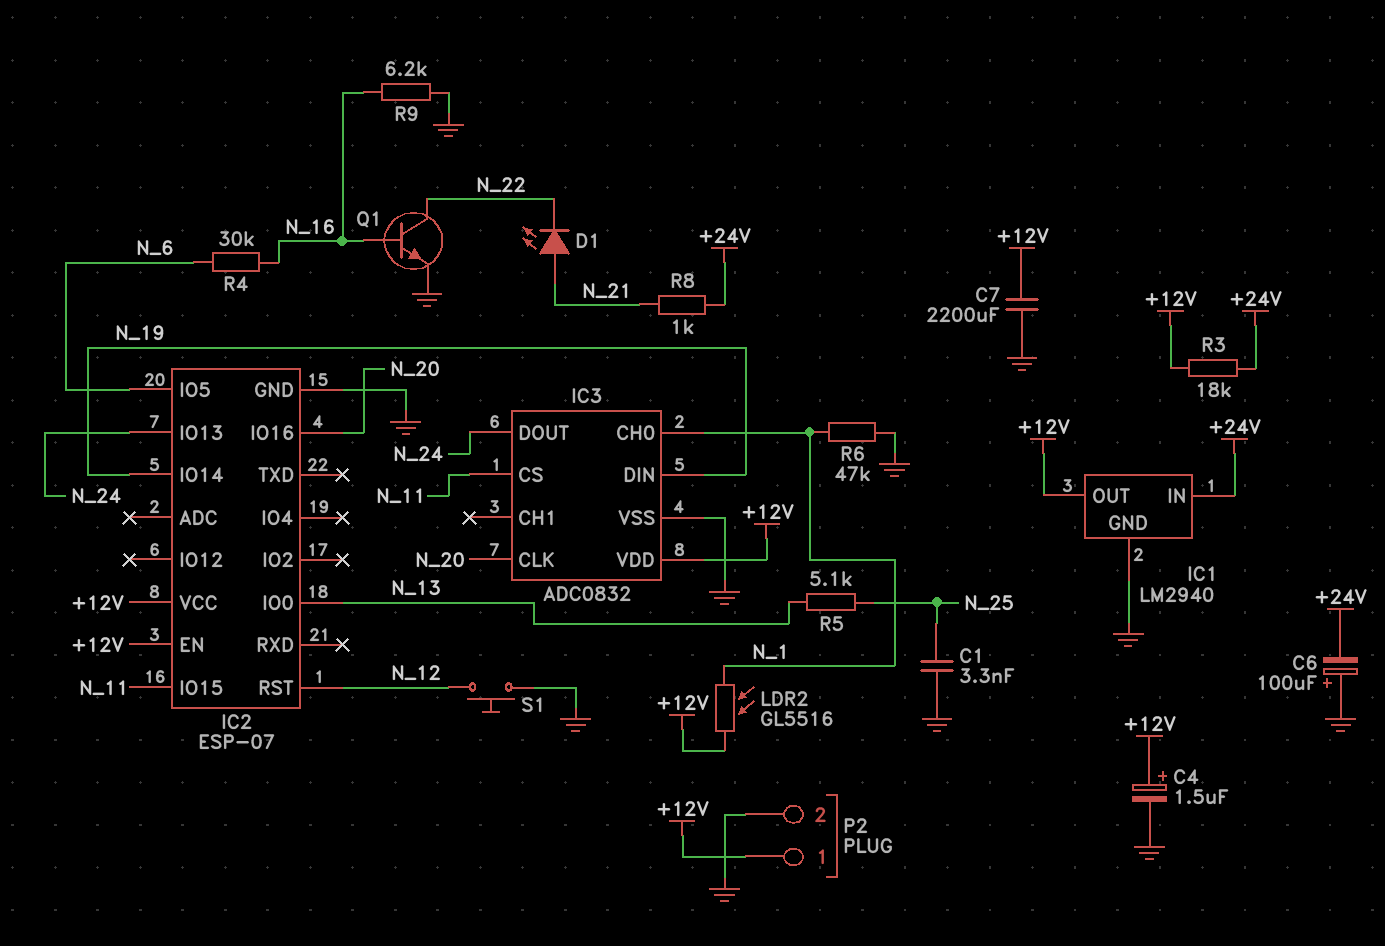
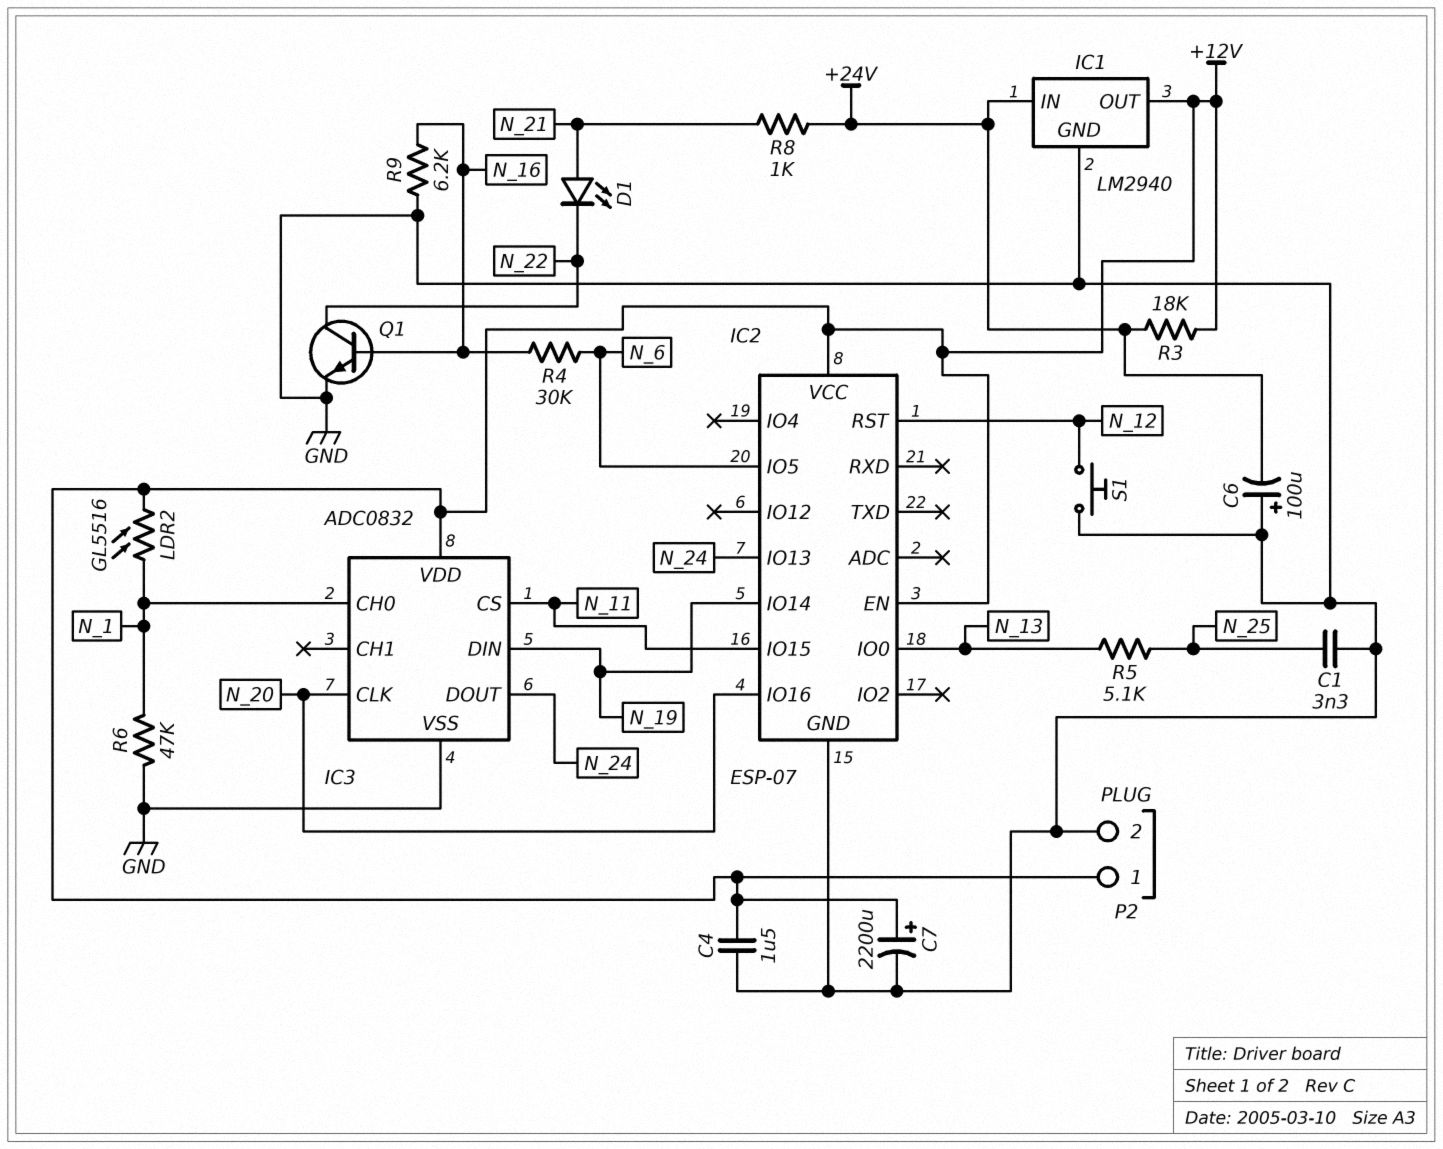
C4: 1.5uF (plus +12V, minus GND) -> 1.5uF (+12V, GND)
C7: 2200uF (+12V, GND) -> 2200uF (plus +12V, minus GND)

